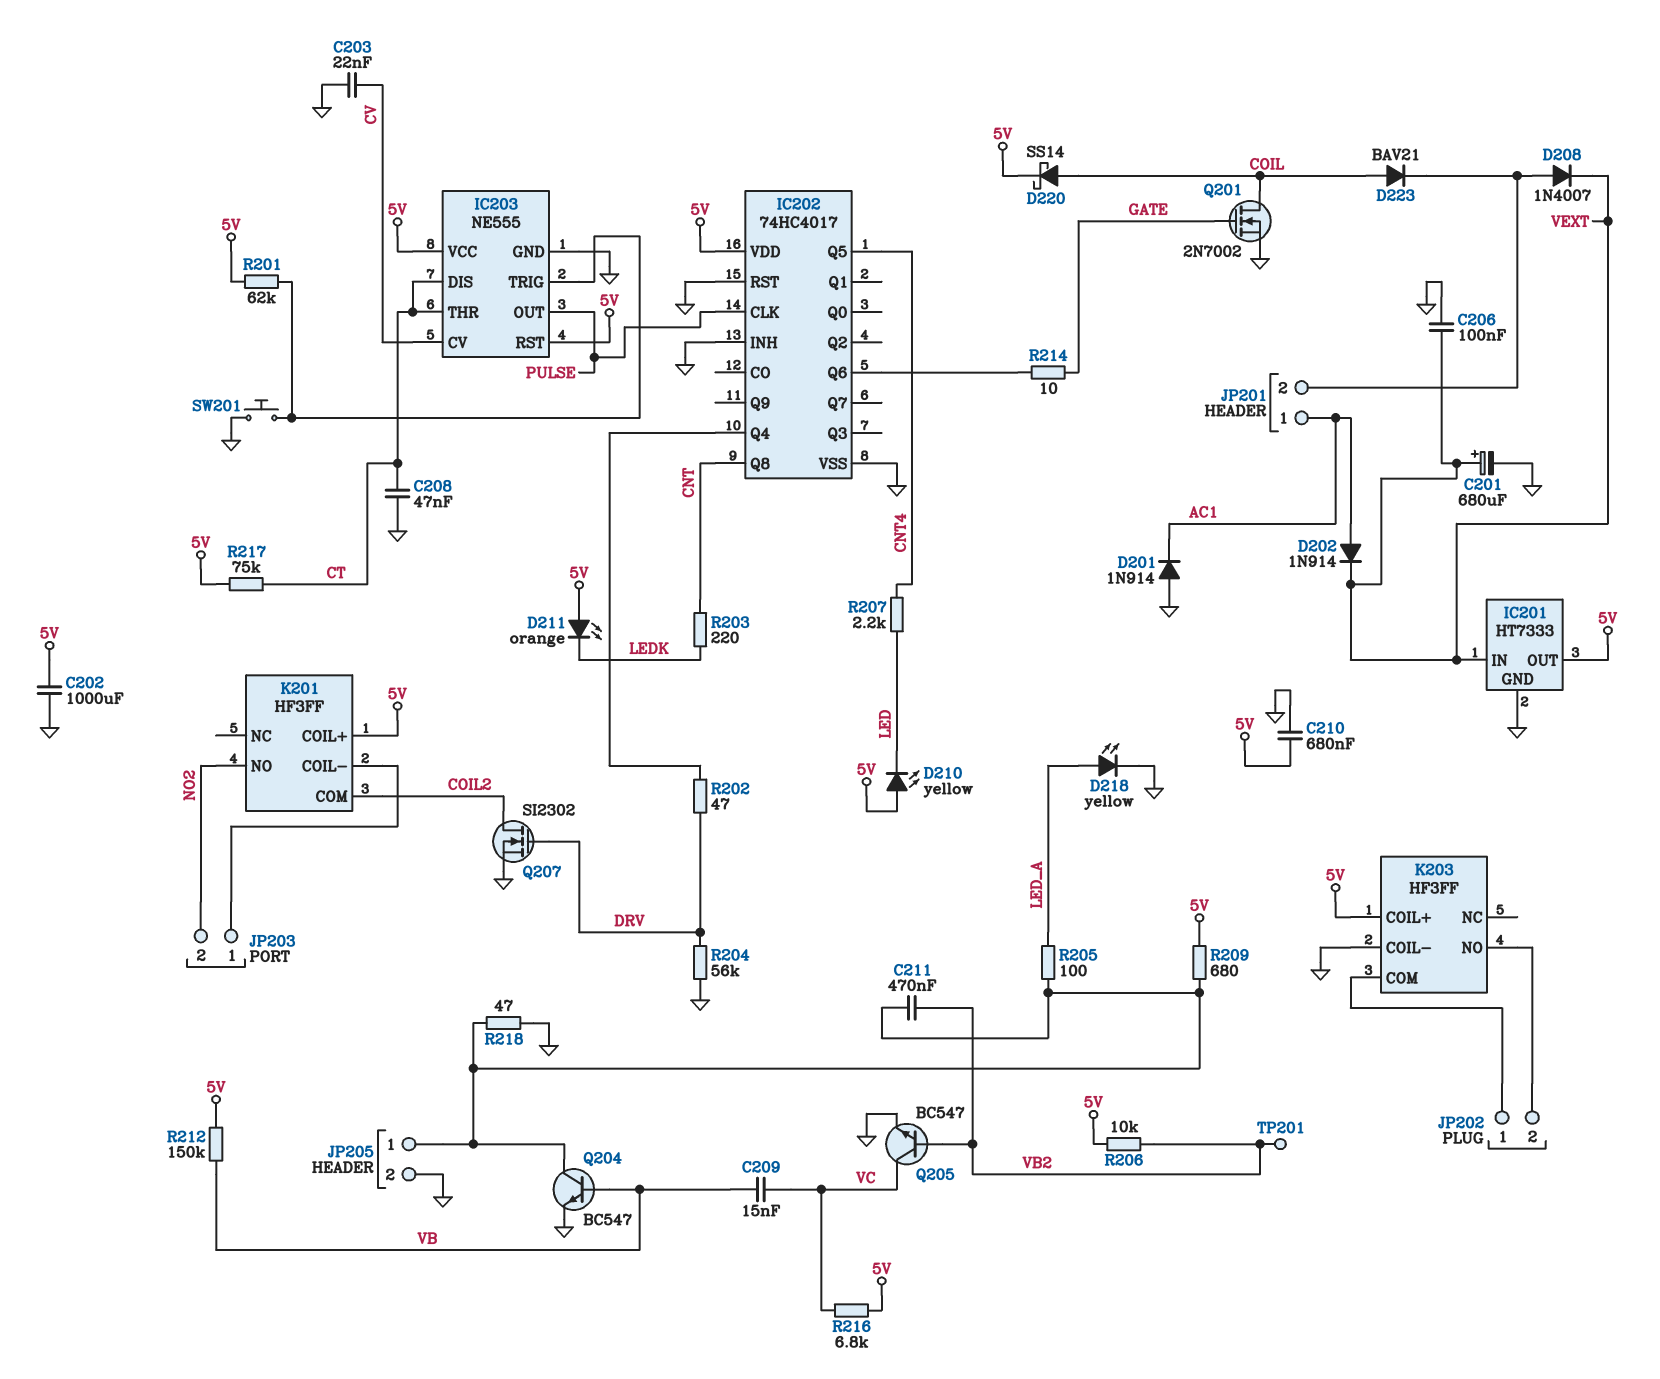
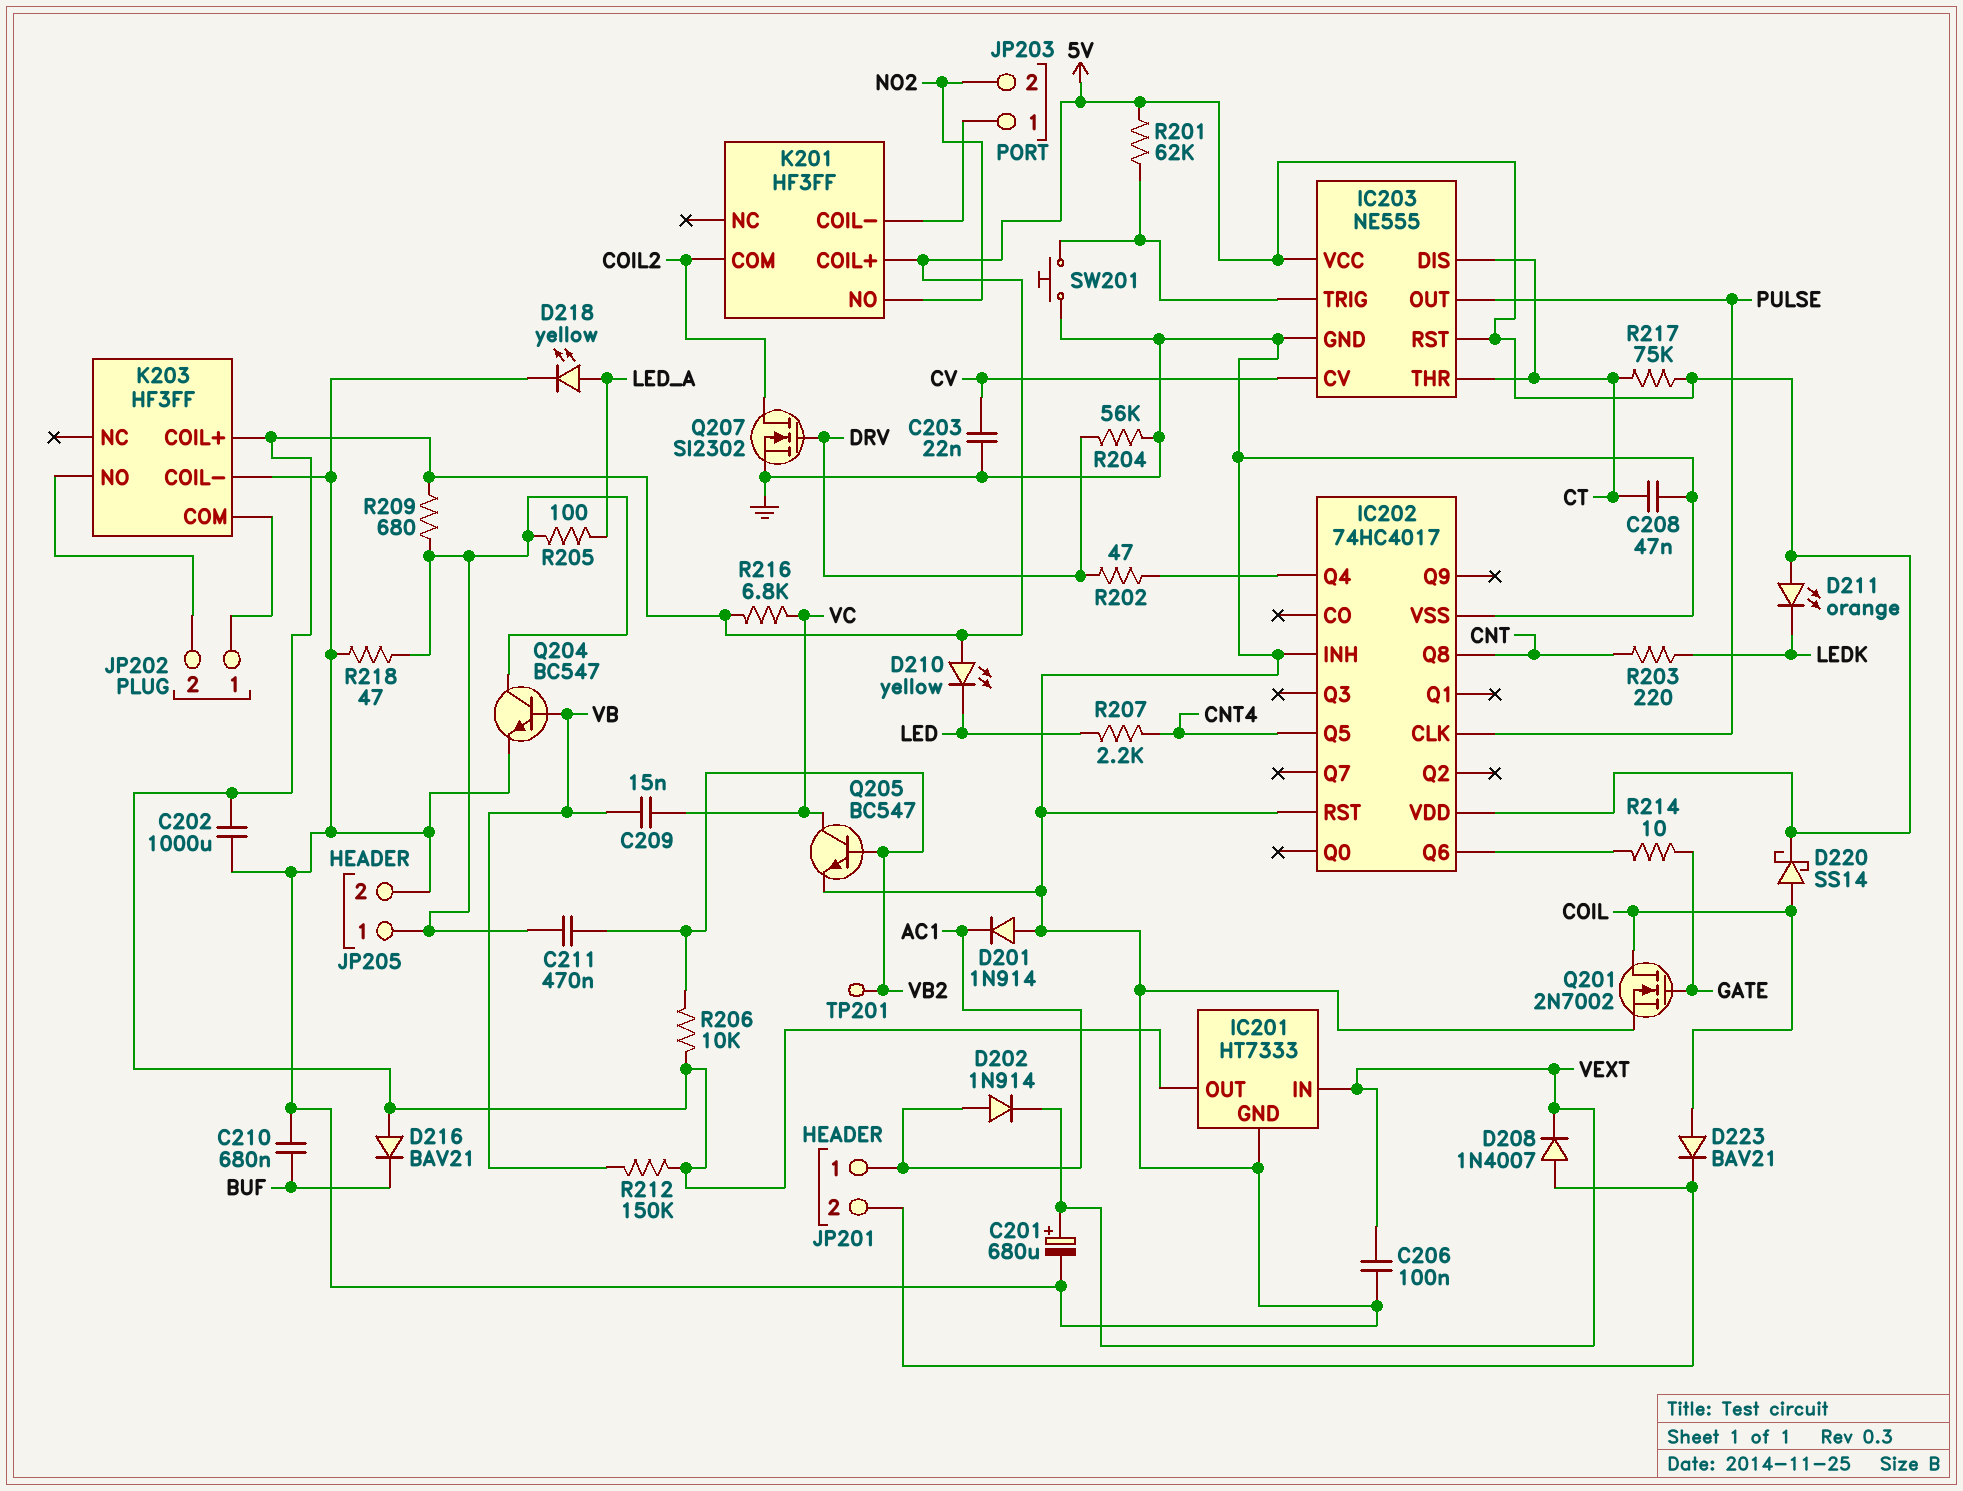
C210: 680nF (5V, GND) -> 680nF (BUF, GND)
D216: none -> diode BAV21 (A 5V, K BUF)

